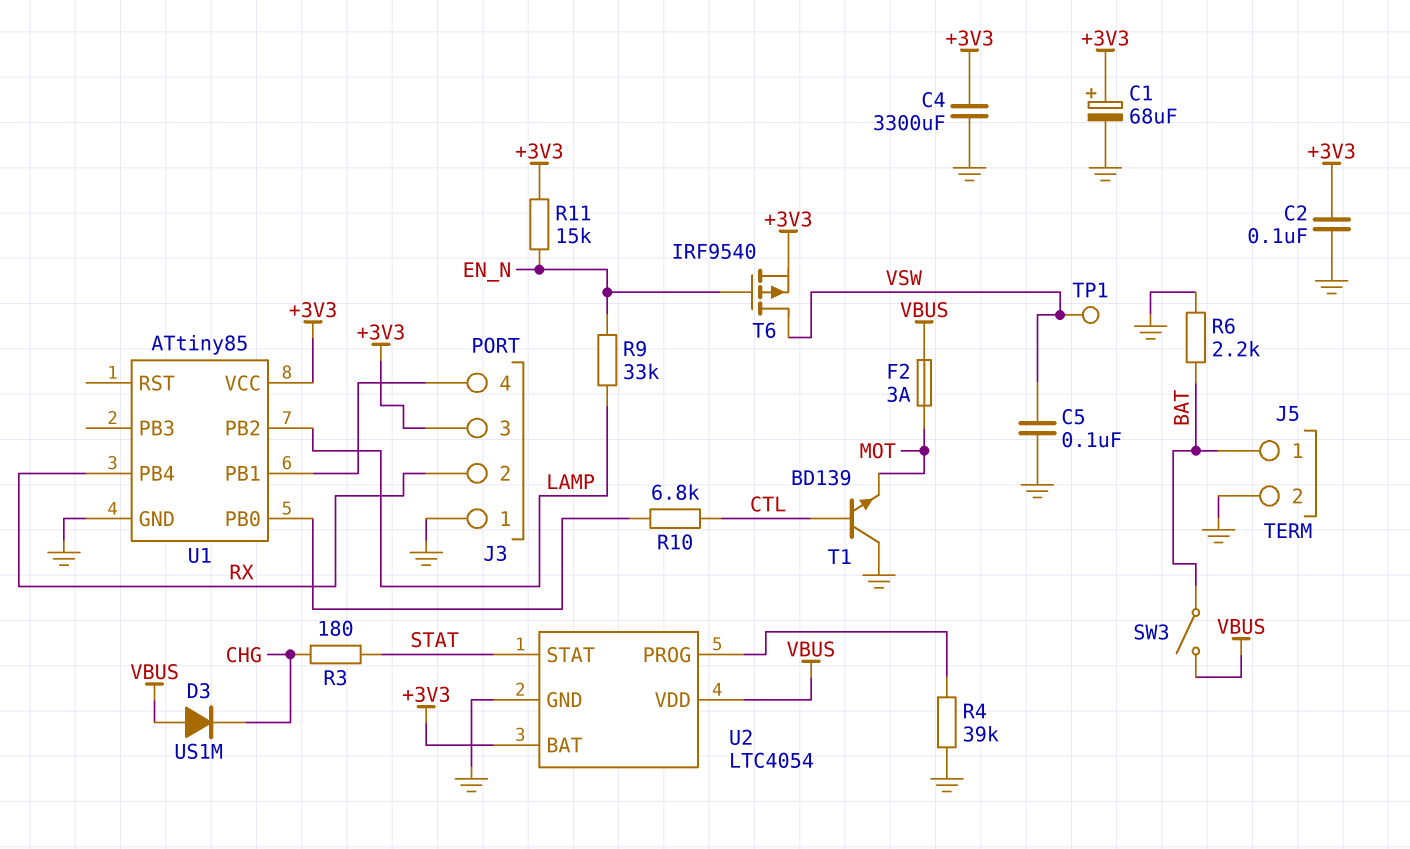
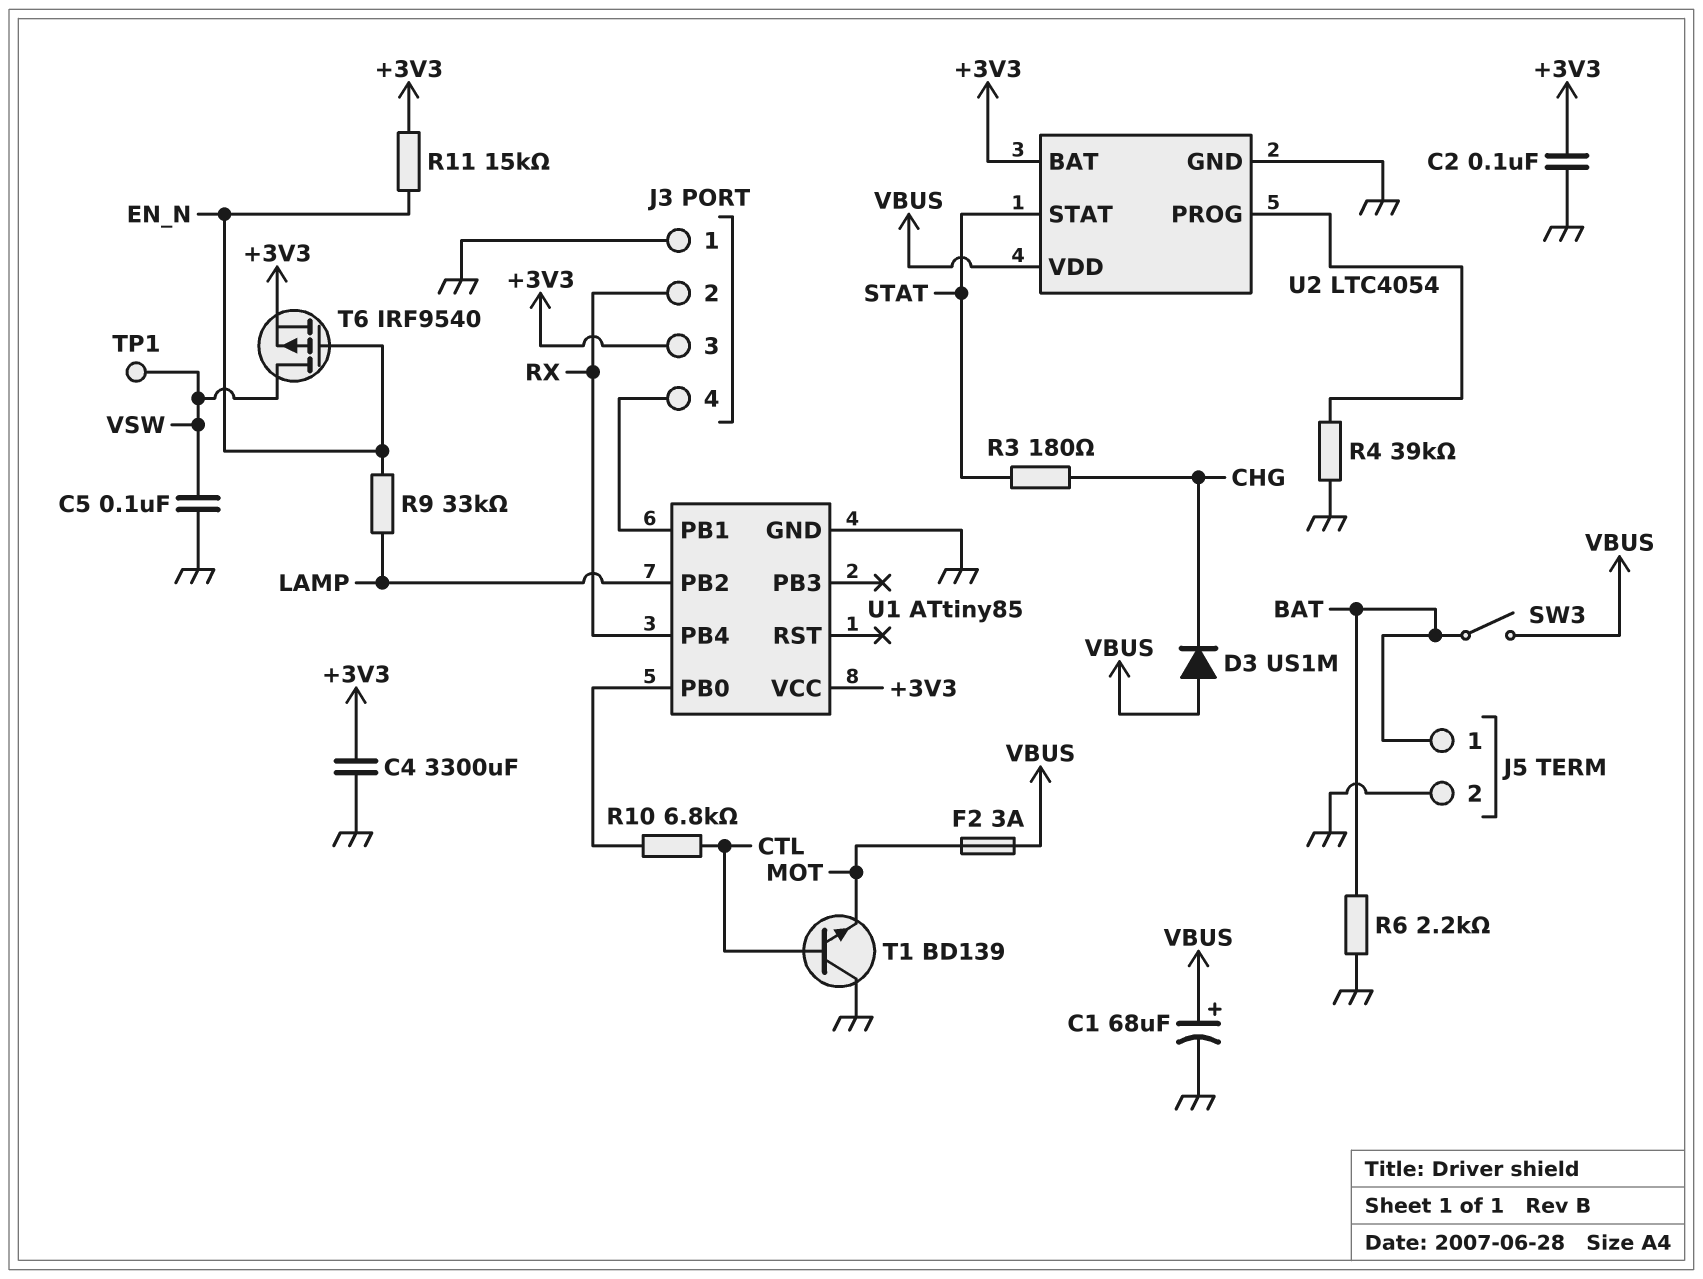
C1: 68uF (plus +3V3, minus GND) -> 68uF (plus VBUS, minus GND)

